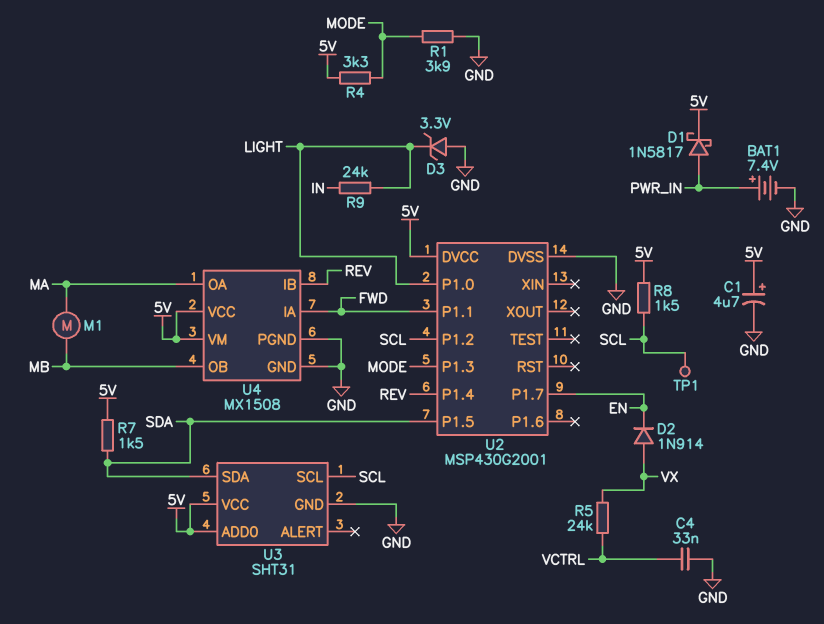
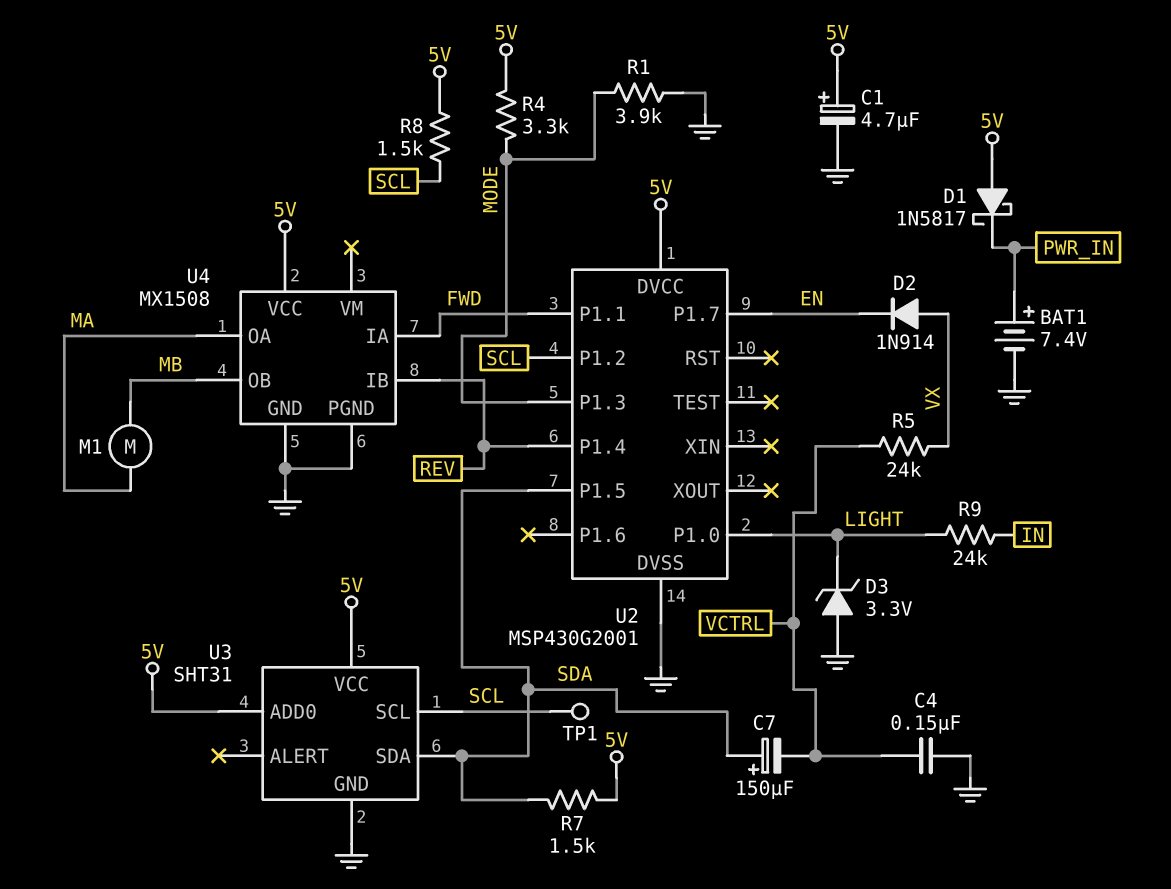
C4: 33nF (GND, VCTRL) -> 150nF (GND, VCTRL)
C7: none -> 150uF (plus SDA, minus VCTRL)
D1: schottky 1N5817 (A PWR_IN, K 5V) -> schottky 1N5817 (A 5V, K PWR_IN)
U4 pin VM: 5V -> none

